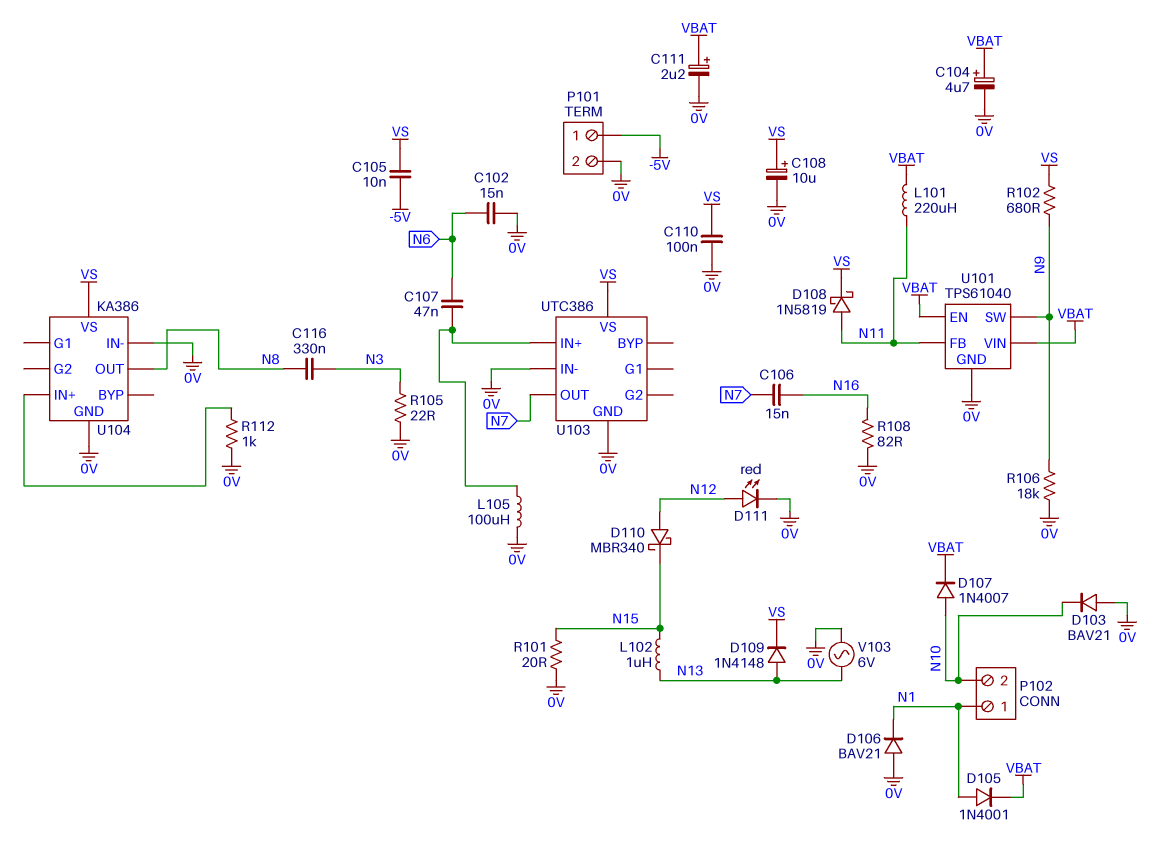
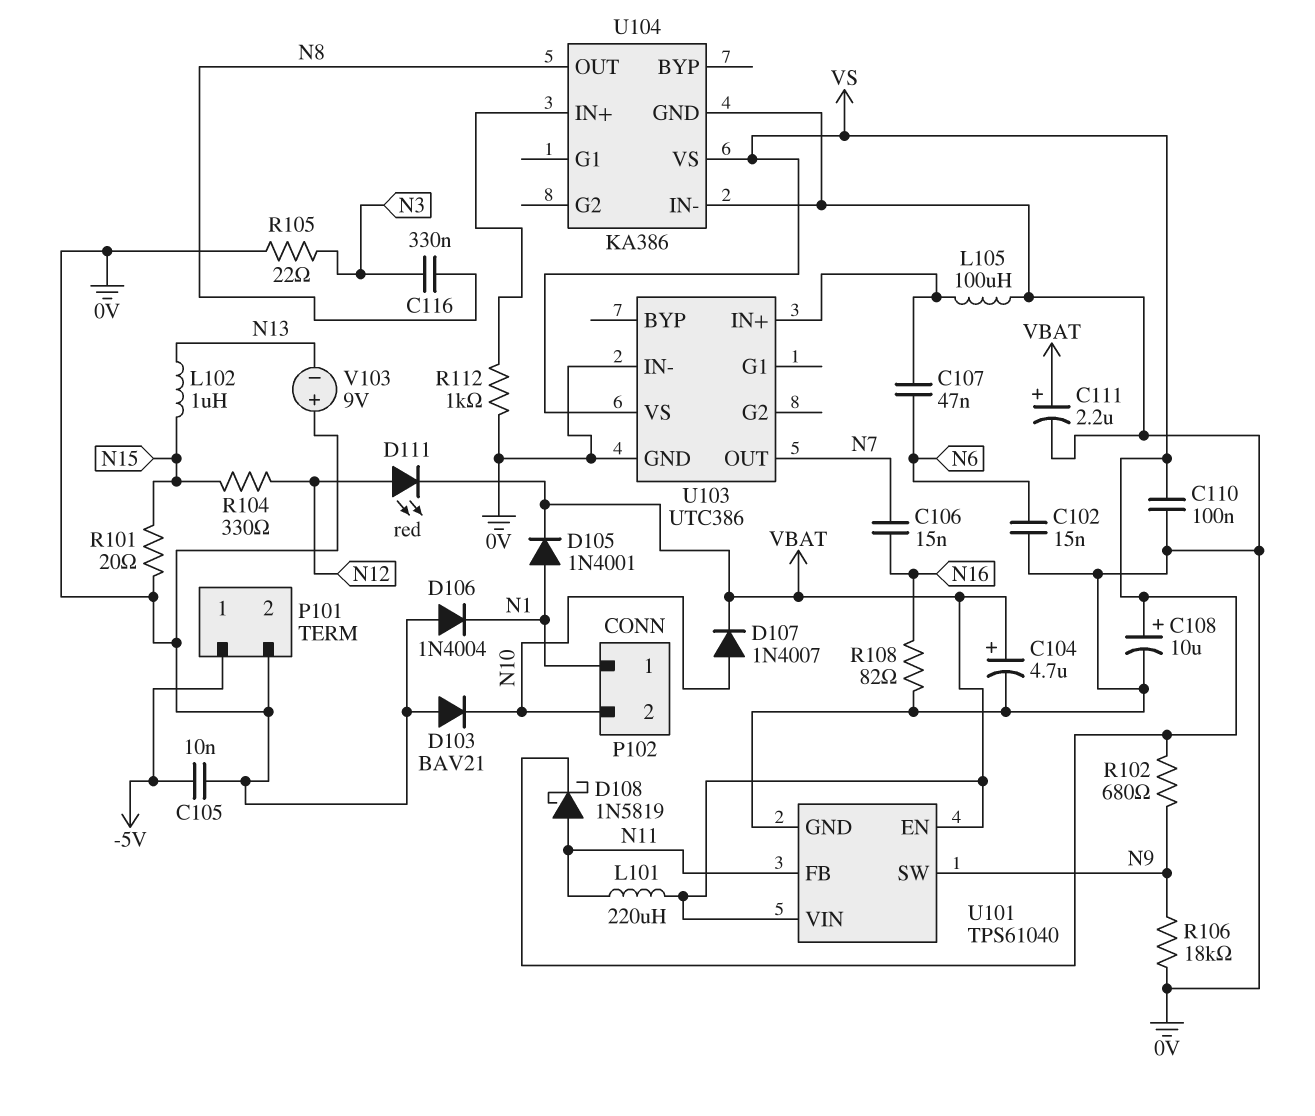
C105: 10nF (-5V, VS) -> 10nF (-5V, 0V)
D106: diode BAV21 (A 0V, K N1) -> diode 1N4004 (A 0V, K N1)
D109: diode 1N4148 (A N13, K VS) -> none
D110: schottky MBR340 (A N12, K N15) -> none
D111: LED red (A N12, K 0V) -> LED red (A N12, K VBAT)
R104: none -> 330 (N12, N15)
V103: AC 6V (0V, N13) -> 9V (plus 0V, minus N13)

